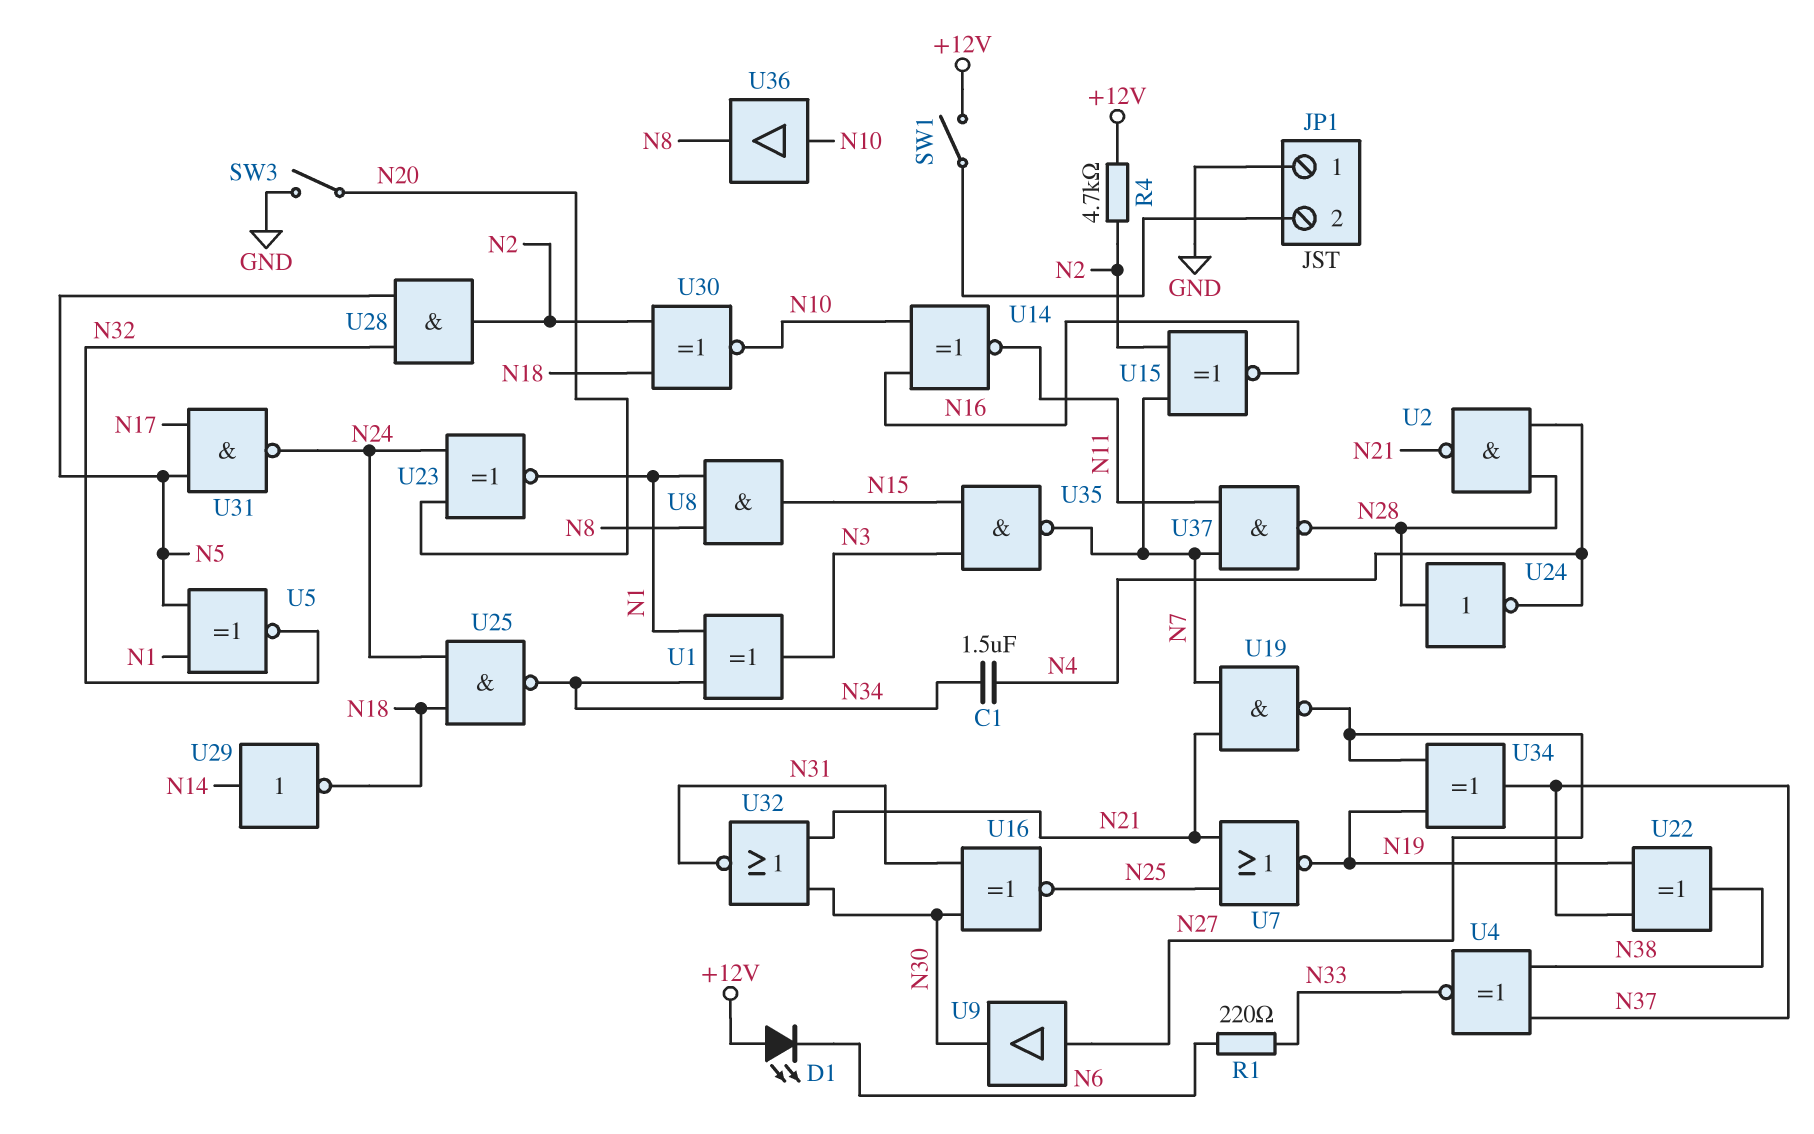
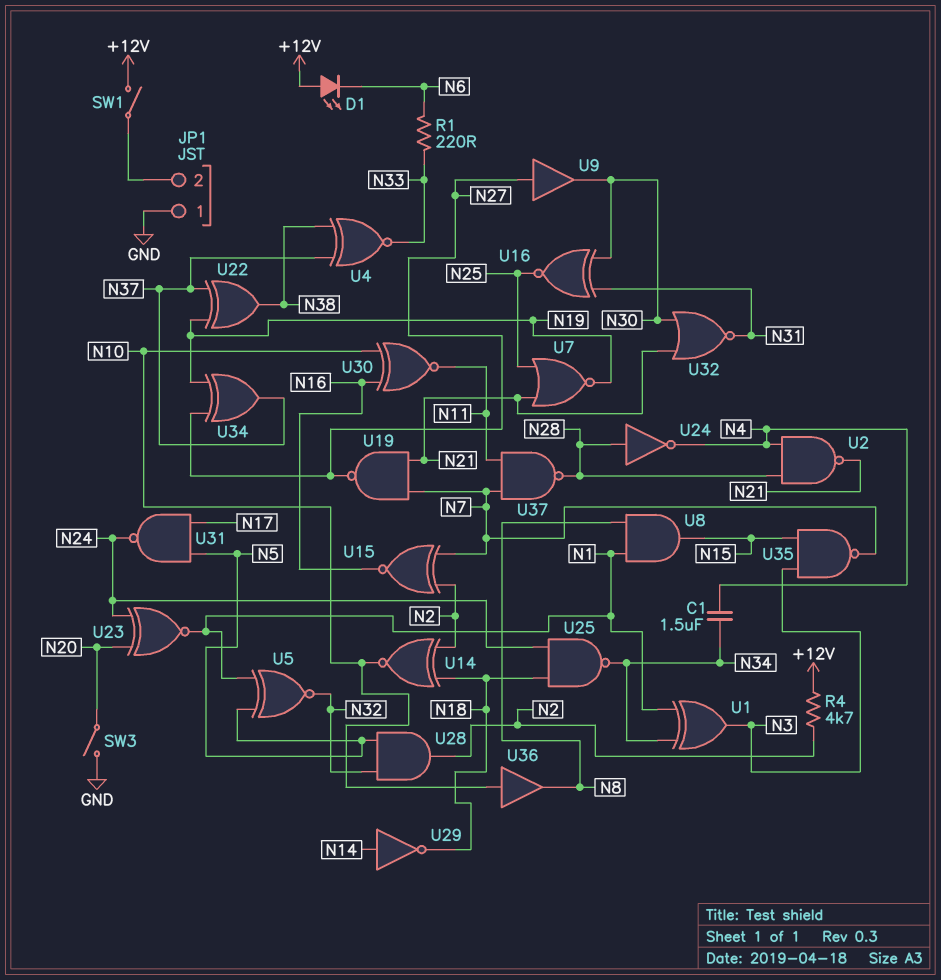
U14: XNOR (in N10, in N16, out N11) -> XNOR (in N2, in N18, out N10)
U30: XNOR (in N2, in N18, out N10) -> XNOR (in N10, in N16, out N11)

